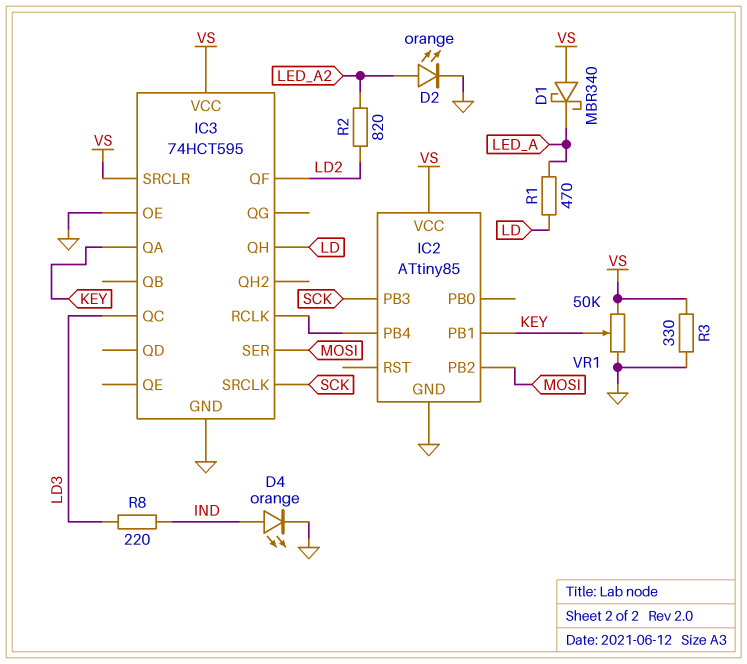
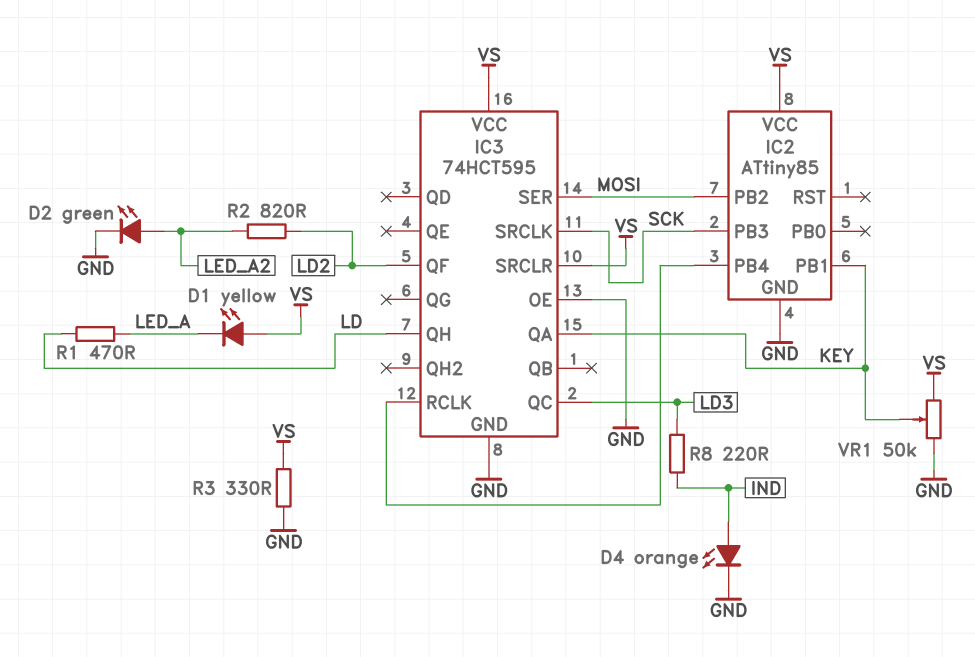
D1: schottky MBR340 (A VS, K LED_A) -> LED yellow (A VS, K LED_A)
D2: LED orange (A LED_A2, K GND) -> LED green (A LED_A2, K GND)

